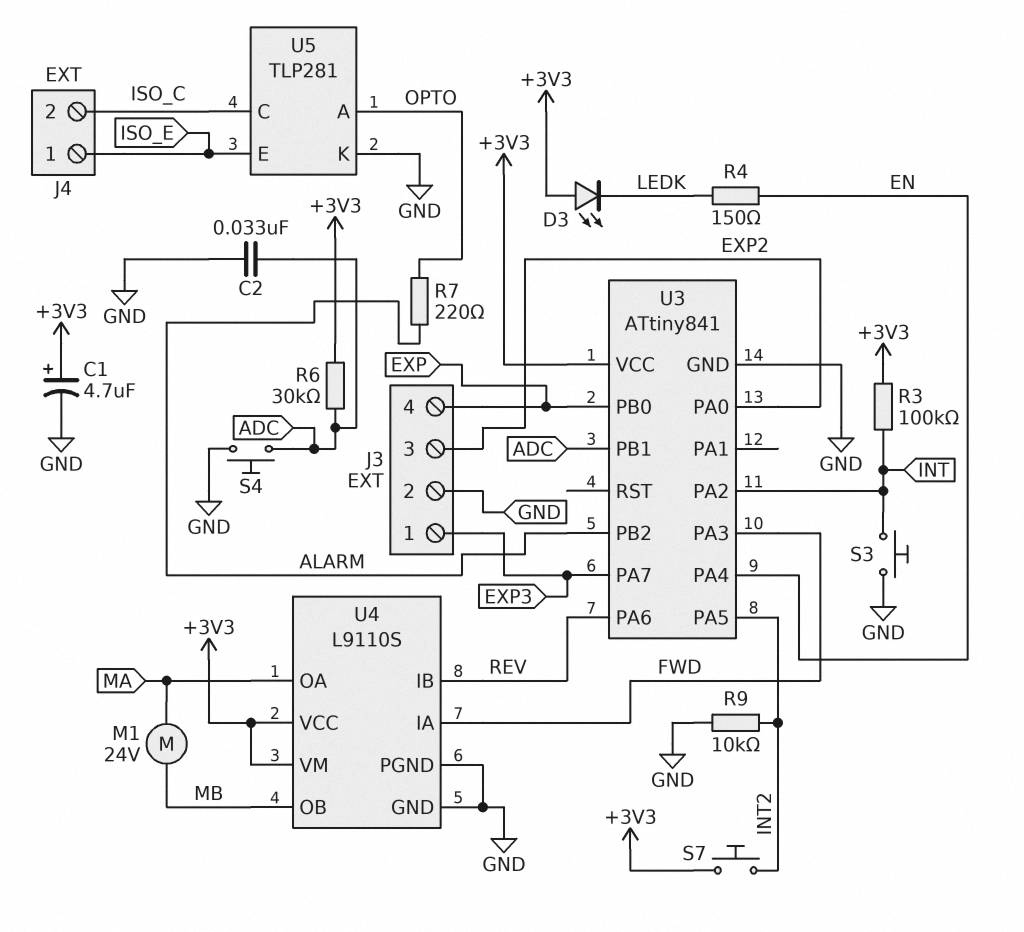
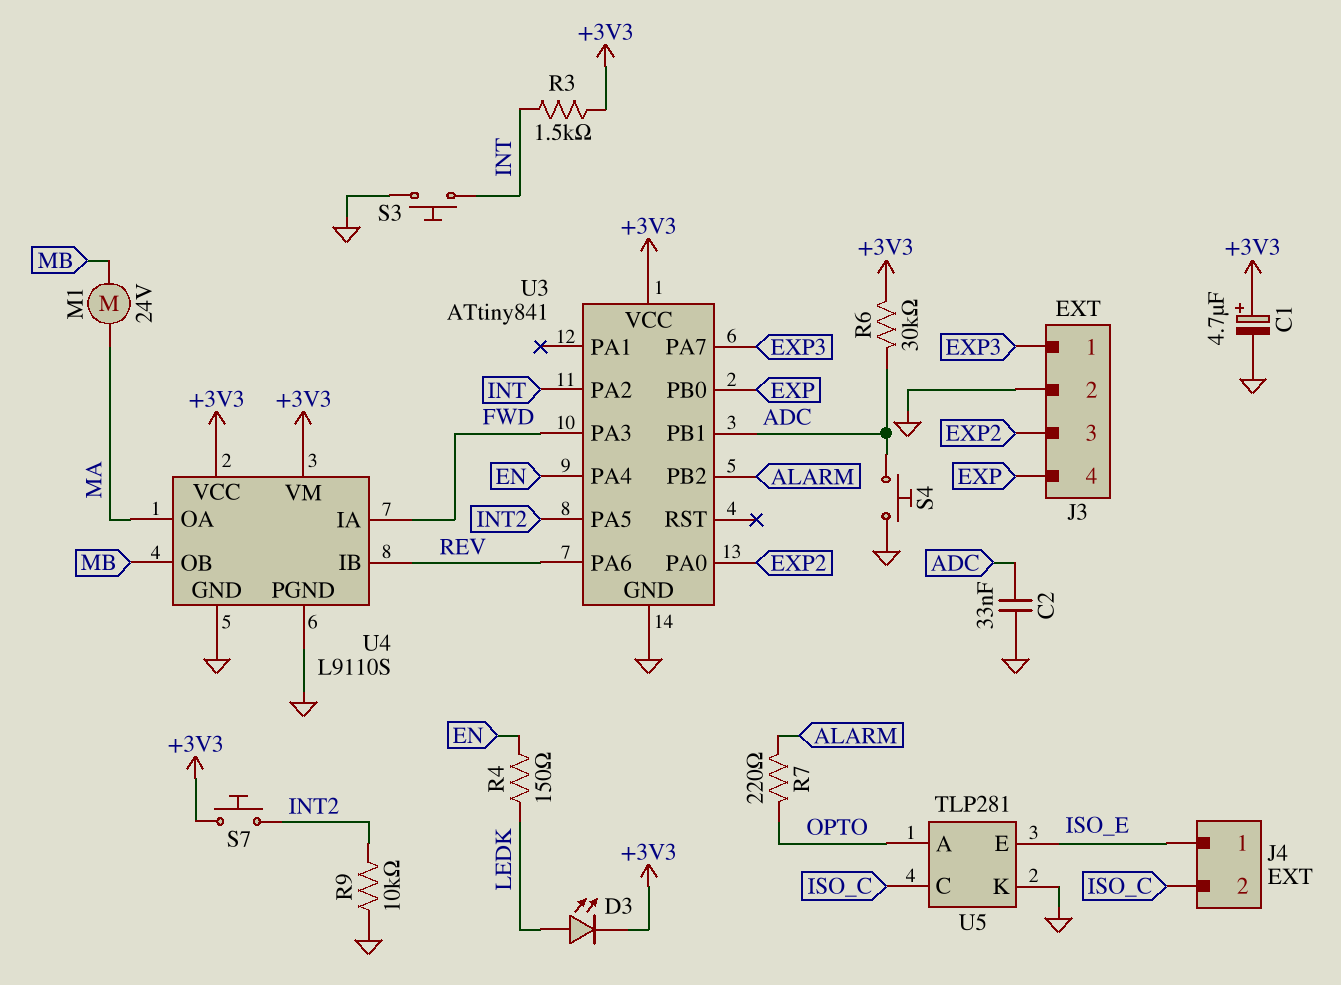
D3: LED (A +3V3, K LEDK) -> LED (A LEDK, K +3V3)
R3: 100k (+3V3, INT) -> 1.5k (+3V3, INT)

